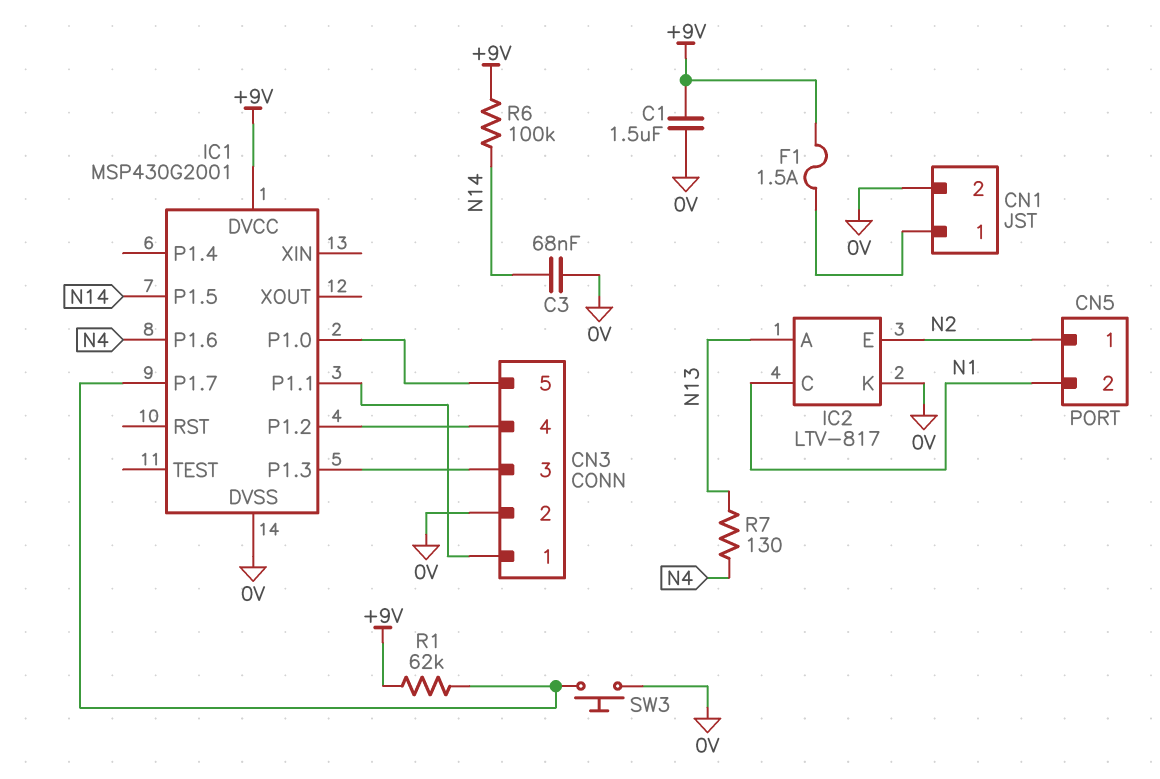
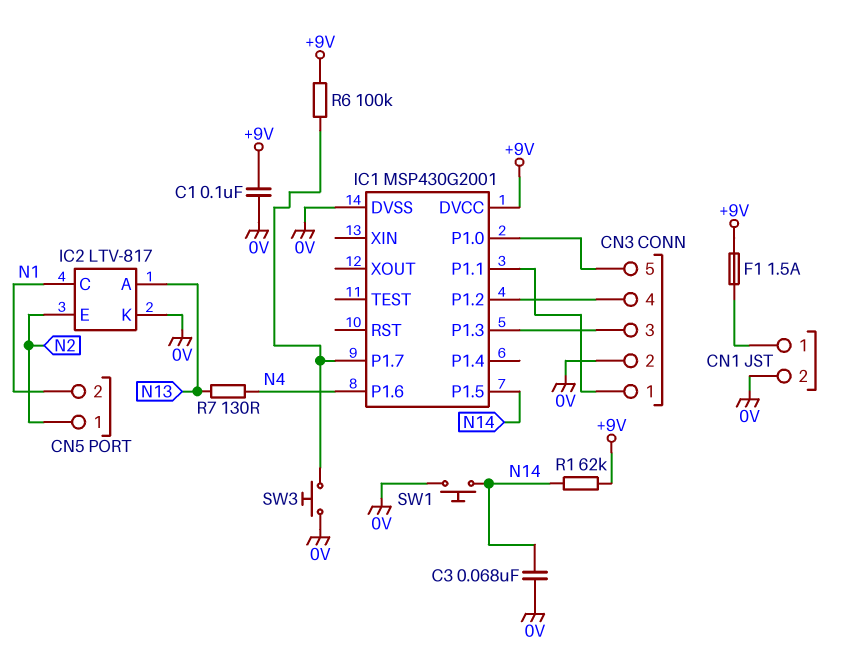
C1: 1.5uF (+9V, 0V) -> 100nF (+9V, 0V)
R1: 62k (+9V, IC1/P1.7) -> 62k (+9V, N14)
R6: 100k (+9V, N14) -> 100k (+9V, IC1/P1.7)
SW1: none -> button (0V, N14)

